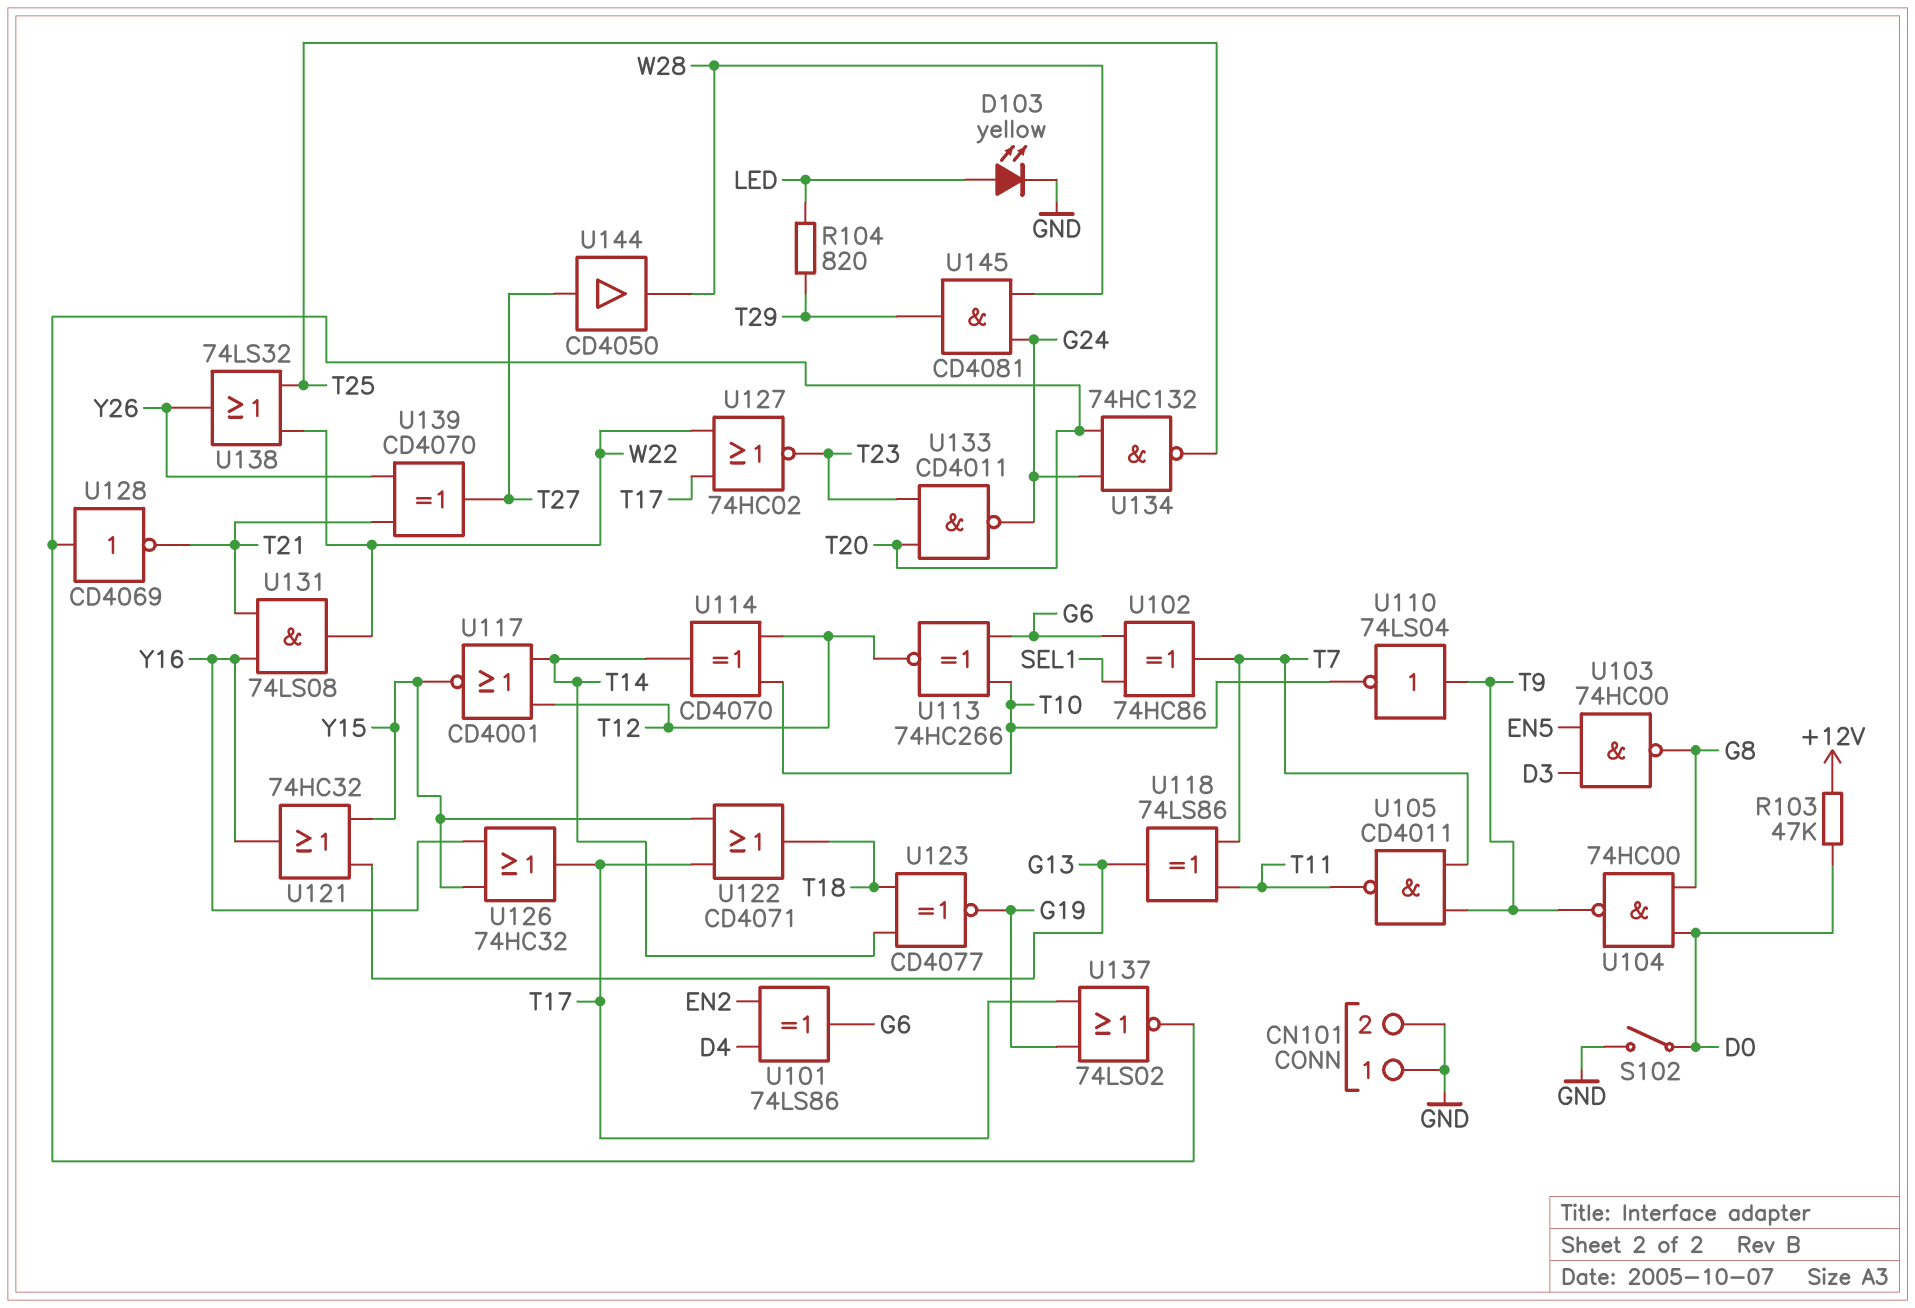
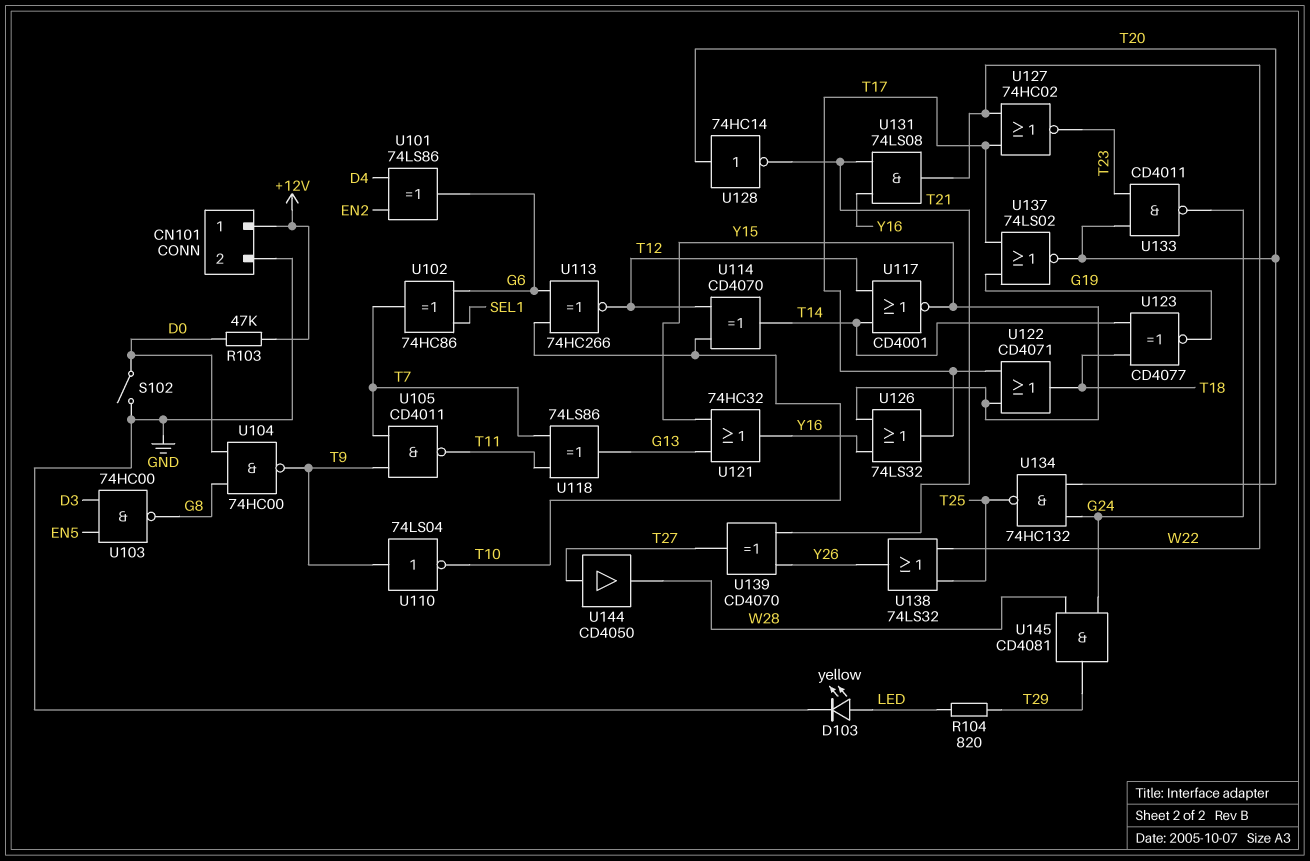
CN101 pin 1: GND -> +12V
U126: OR 74HC32 (in Y15, in Y16, out T17) -> OR 74LS32 (in Y15, in Y16, out T17)
U128: NOT CD4069 (in T20, out T21) -> NOT 74HC14 (in T20, out T21)

